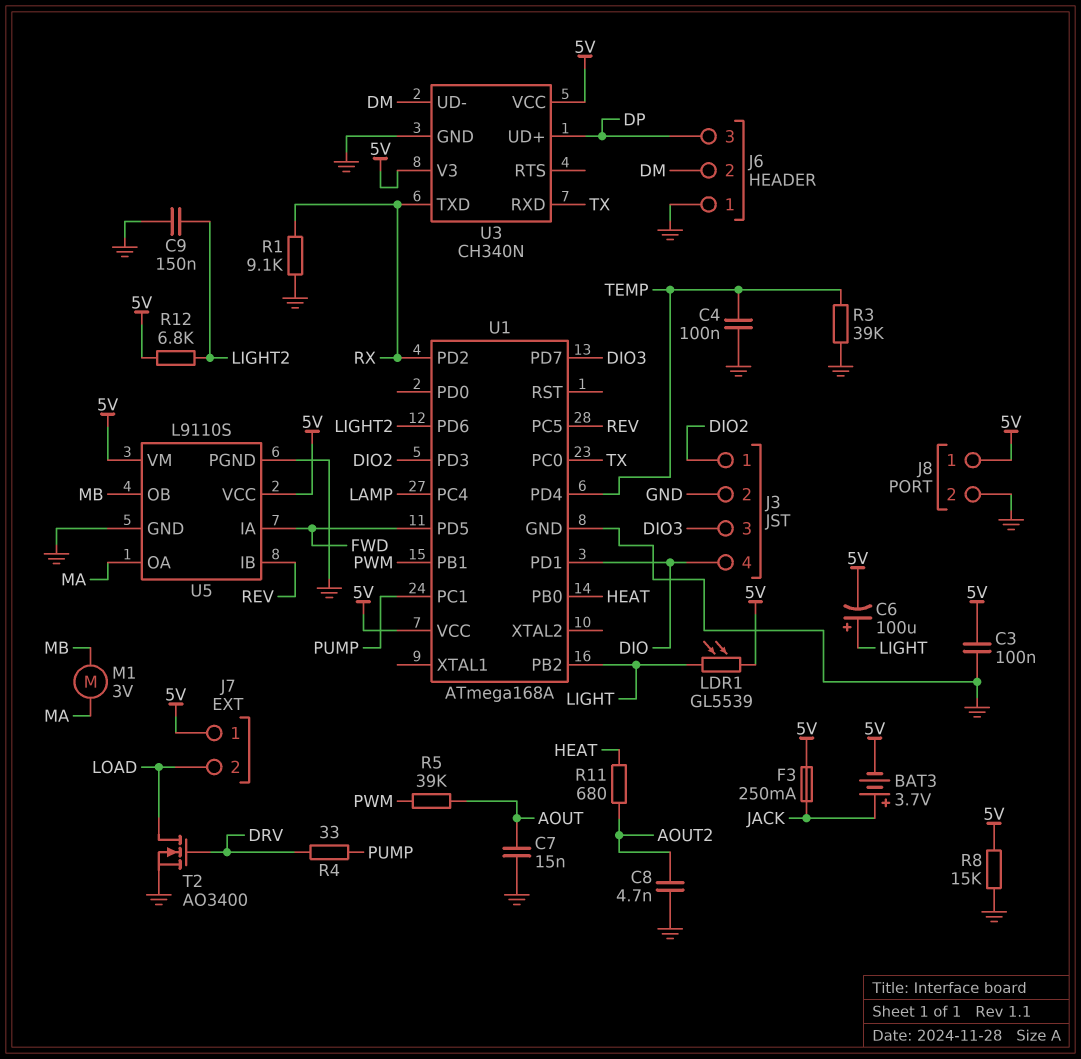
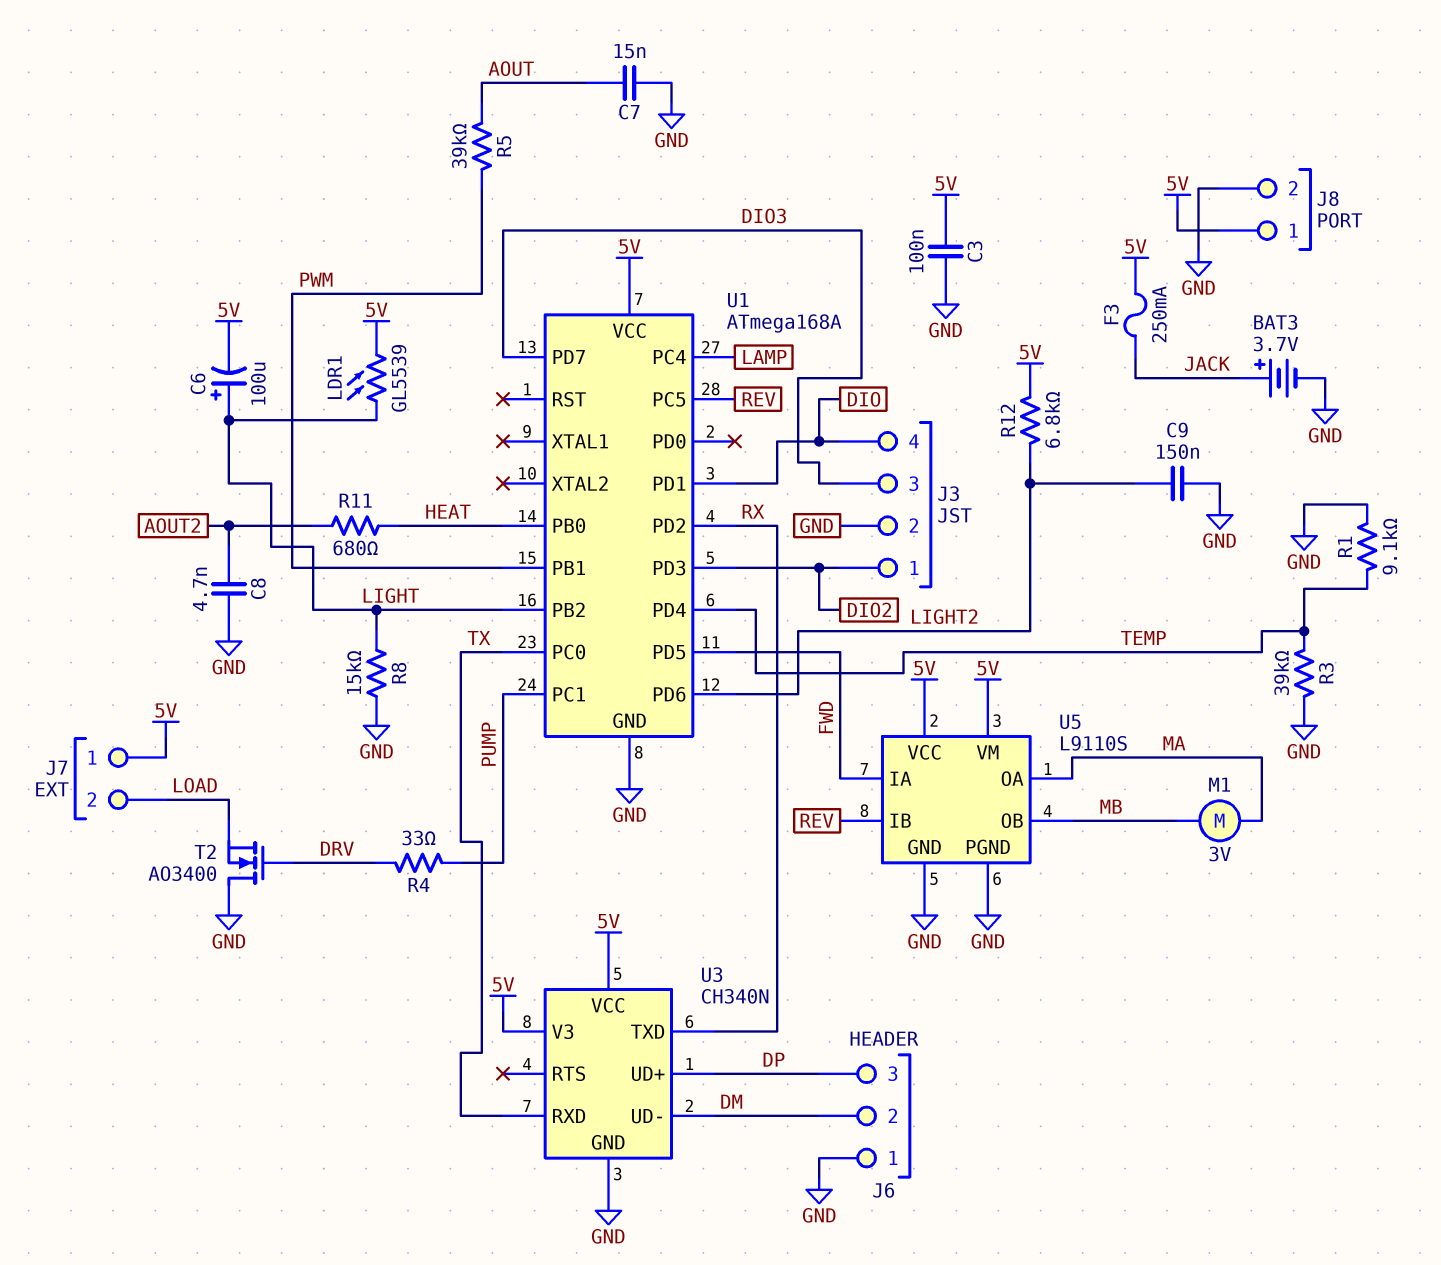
BAT3: 3.7V (plus JACK, minus 5V) -> 3.7V (plus JACK, minus GND)
C4: 100nF (GND, TEMP) -> none
R1: 9.1k (GND, RX) -> 9.1k (GND, TEMP)
R8: 15k (5V, GND) -> 15k (GND, LIGHT)
T2: NMOS AO3400 (G DRV, D LOAD, S GND) -> NMOS AO3400 (G DRV, D GND, S LOAD)

